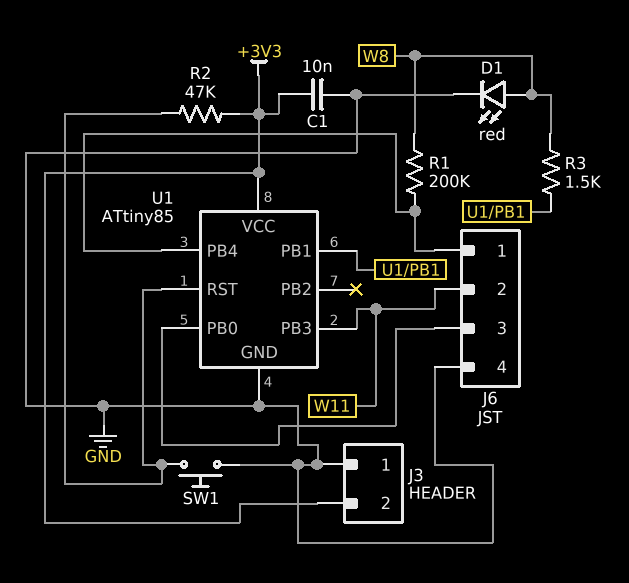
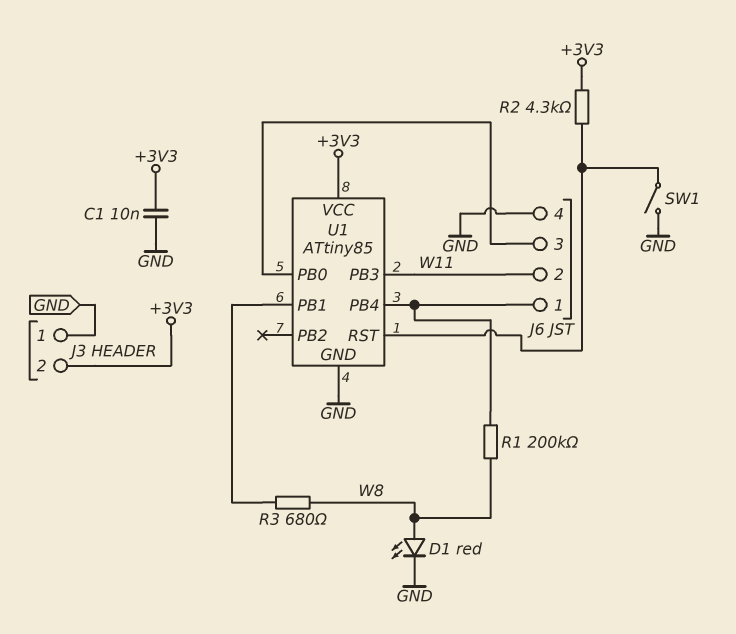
R2: 47k (+3V3, U1/RST) -> 4.3k (+3V3, U1/RST)
R3: 1.5k (U1/PB1, W8) -> 680 (U1/PB1, W8)
SW1: button (GND, U1/RST) -> switch (GND, U1/RST)

